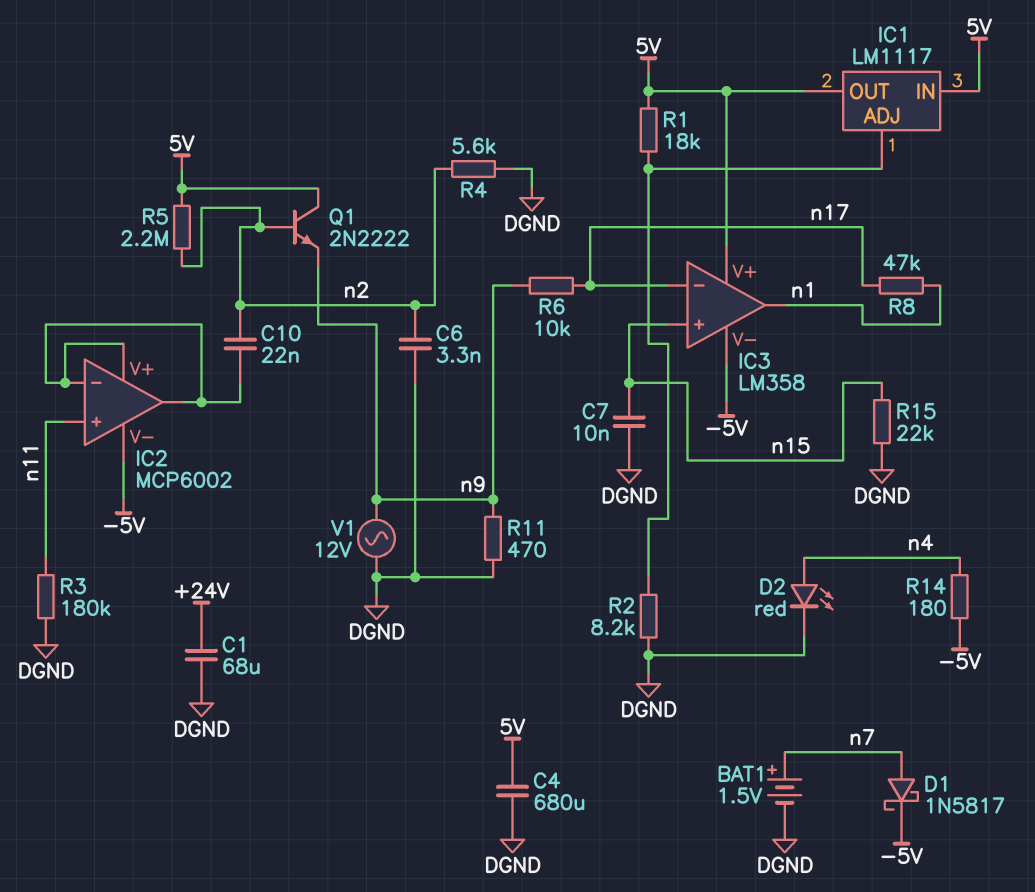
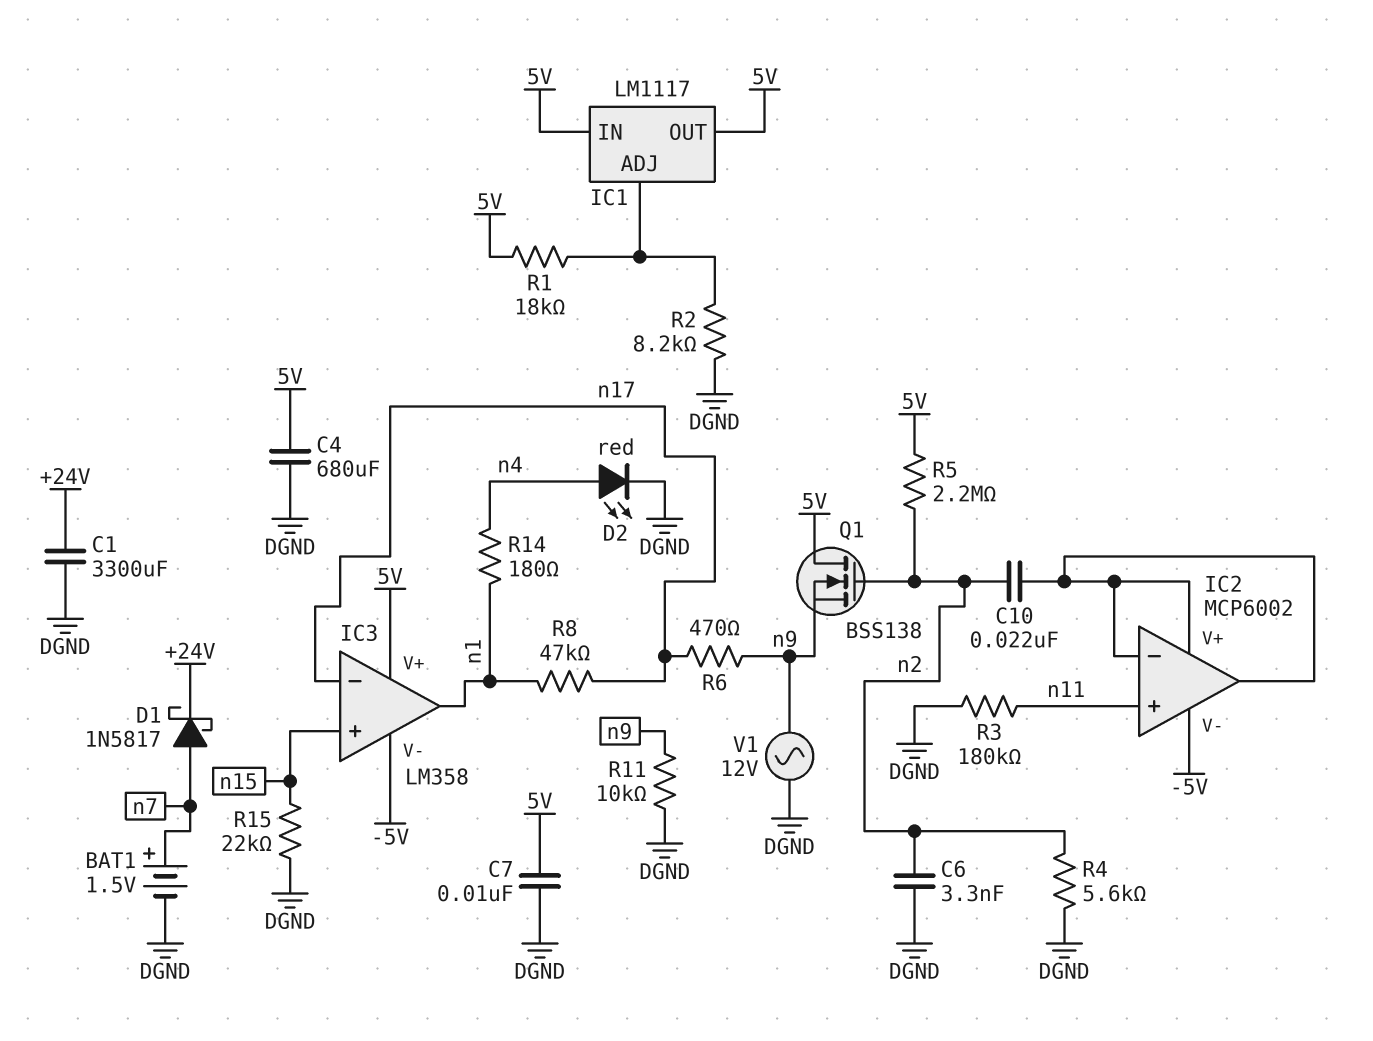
C1: 68uF (+24V, DGND) -> 3300uF (+24V, DGND)
C7: 10nF (DGND, n15) -> 10nF (5V, DGND)
D1: schottky 1N5817 (A n7, K -5V) -> schottky 1N5817 (A n7, K +24V)
Q1: NPN 2N2222 (B n2, C 5V, E n9) -> NMOS BSS138 (G n2, D 5V, S n9)
R6: 10k (n9, n17) -> 470 (n9, n17)
R11: 470 (DGND, n9) -> 10k (DGND, n9)
R14: 180 (-5V, n4) -> 180 (n1, n4)

